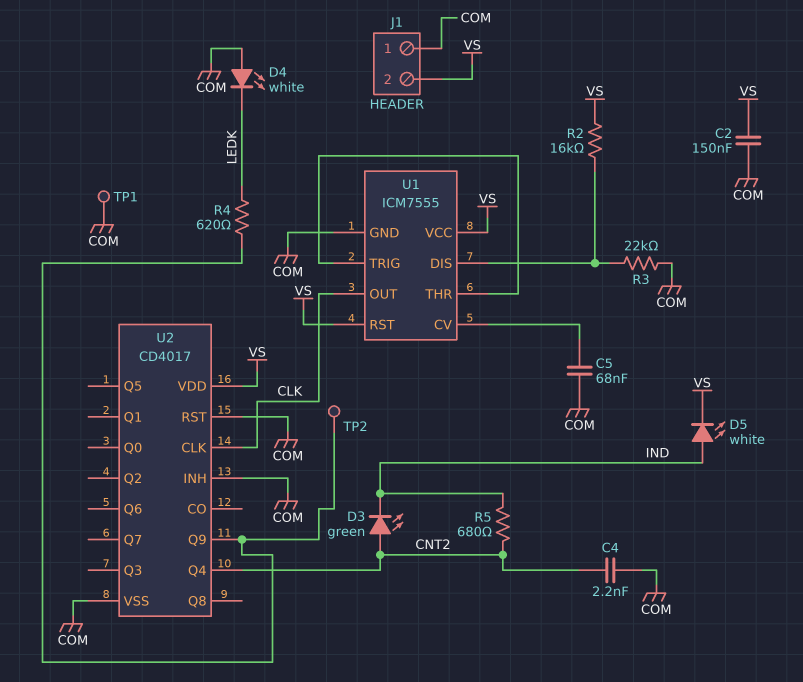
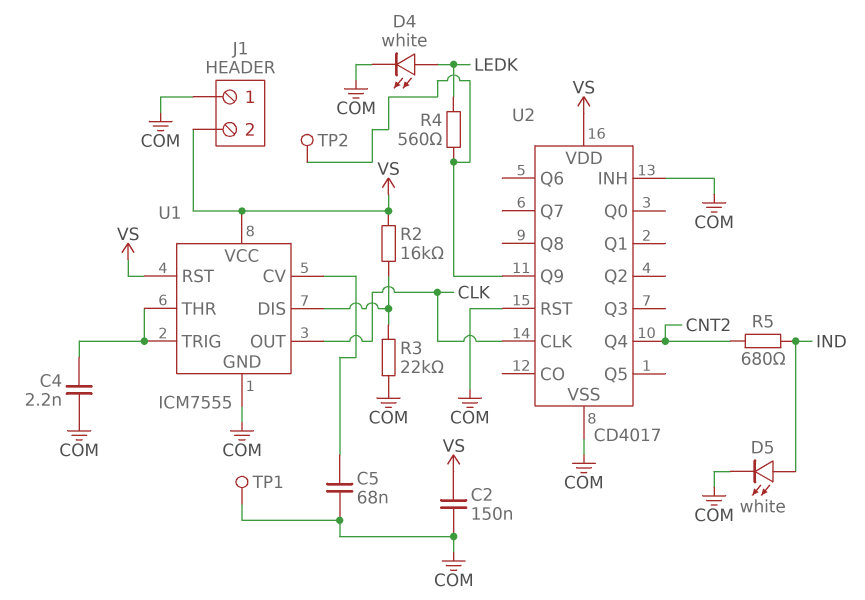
C4: 2.2nF (CNT2, COM) -> 2.2nF (COM, U1/THR)
D3: LED green (A CNT2, K IND) -> none
D4: LED white (A COM, K LEDK) -> LED white (A LEDK, K COM)
D5: LED white (A IND, K VS) -> LED white (A IND, K COM)
R4: 620 (LEDK, U2/Q9) -> 560 (LEDK, U2/Q9)

